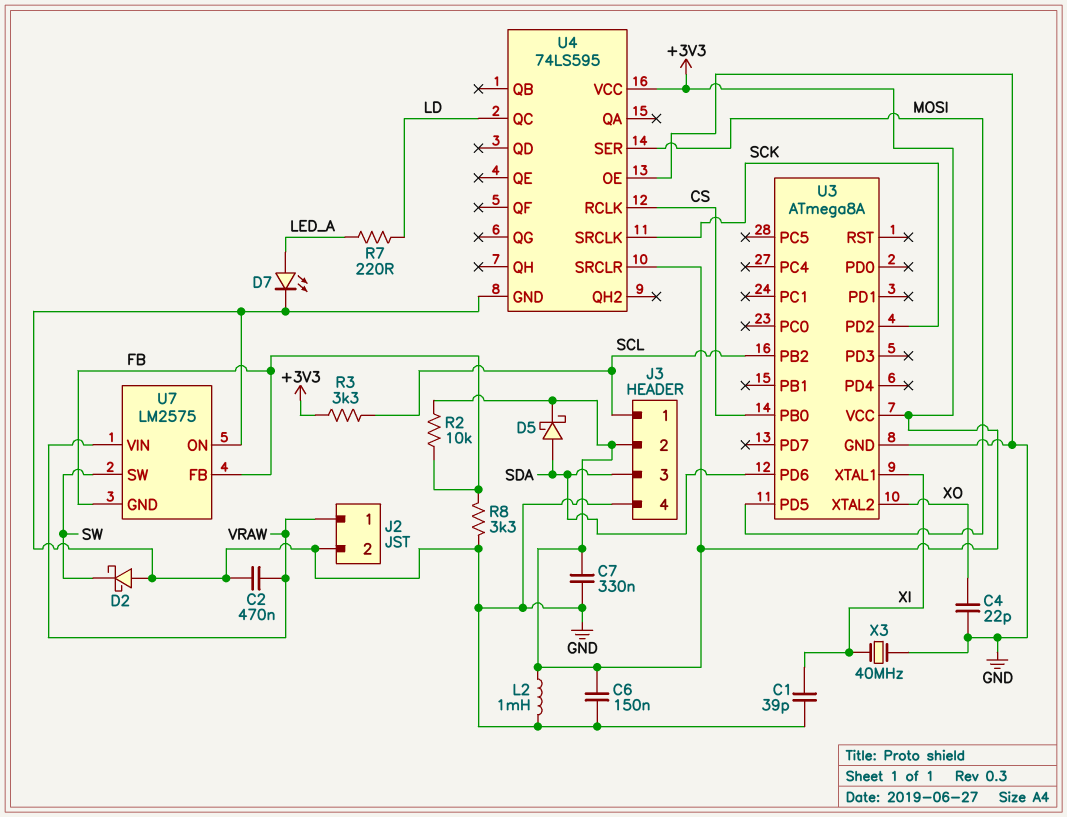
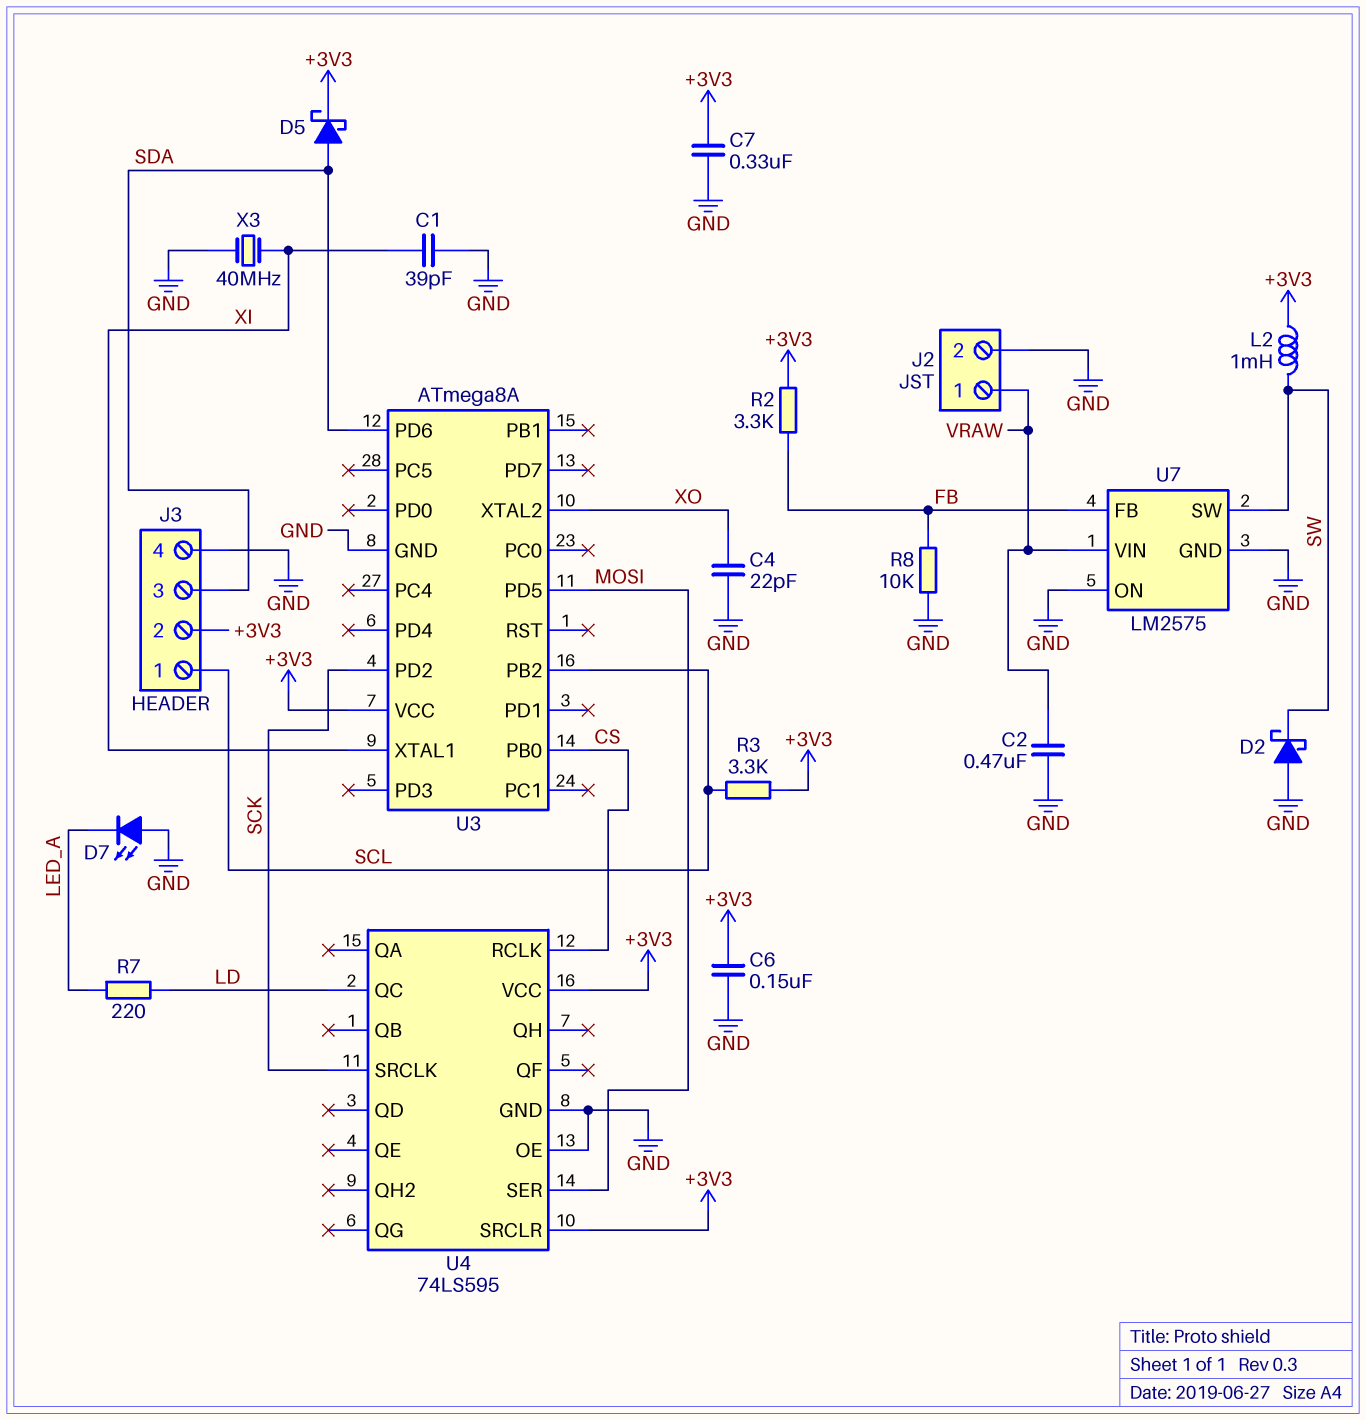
D7: LED (A LED_A, K GND) -> LED (A GND, K LED_A)
L2: 1mH (+3V3, GND) -> 1mH (+3V3, SW)
R2: 10k (+3V3, FB) -> 3.3k (+3V3, FB)
R8: 3.3k (FB, GND) -> 10k (FB, GND)
U7 pin GND: FB -> GND

